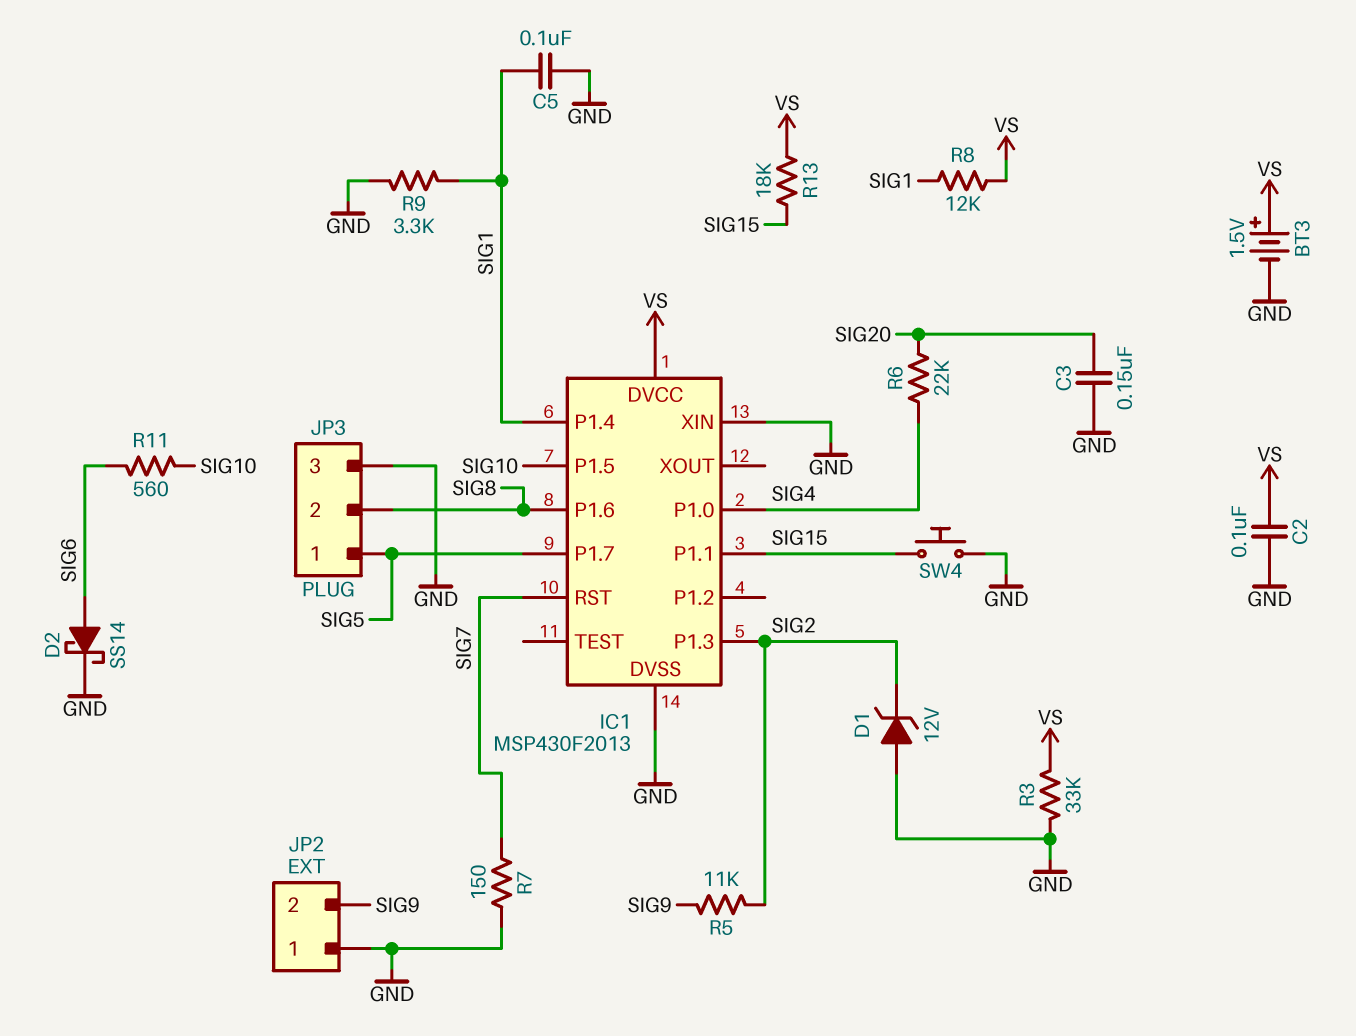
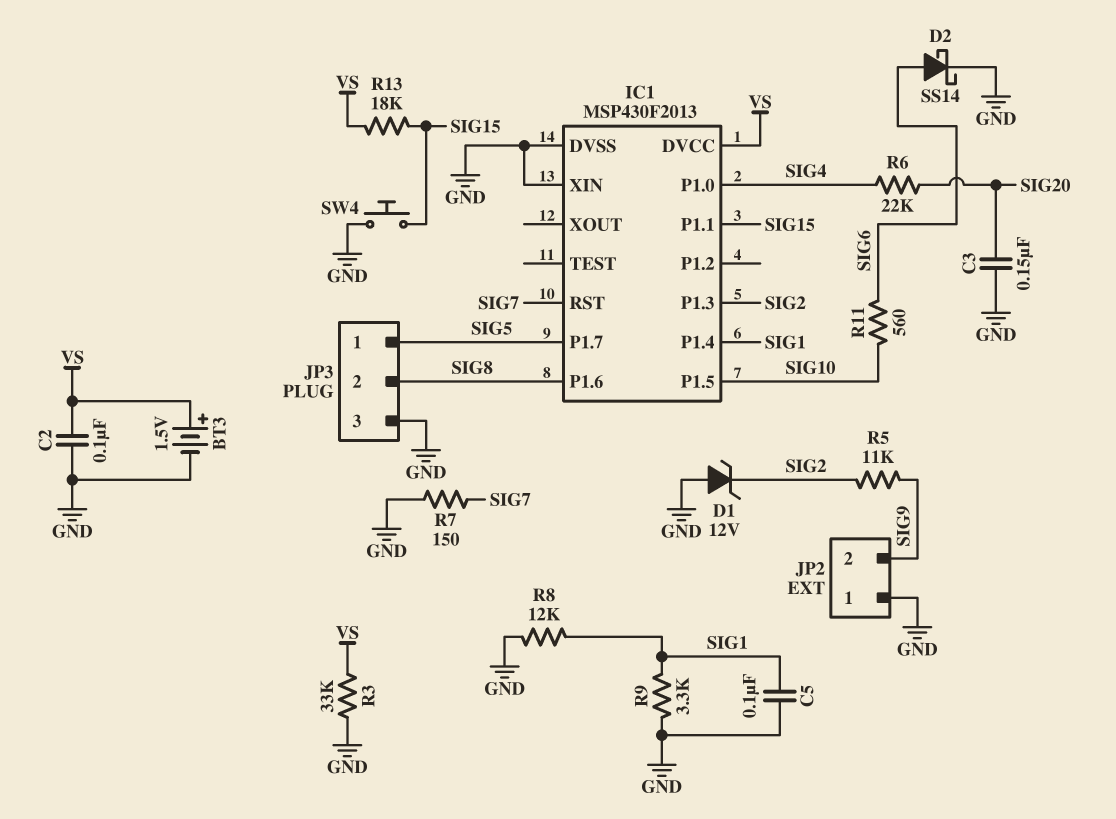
R8: 12k (SIG1, VS) -> 12k (GND, SIG1)

